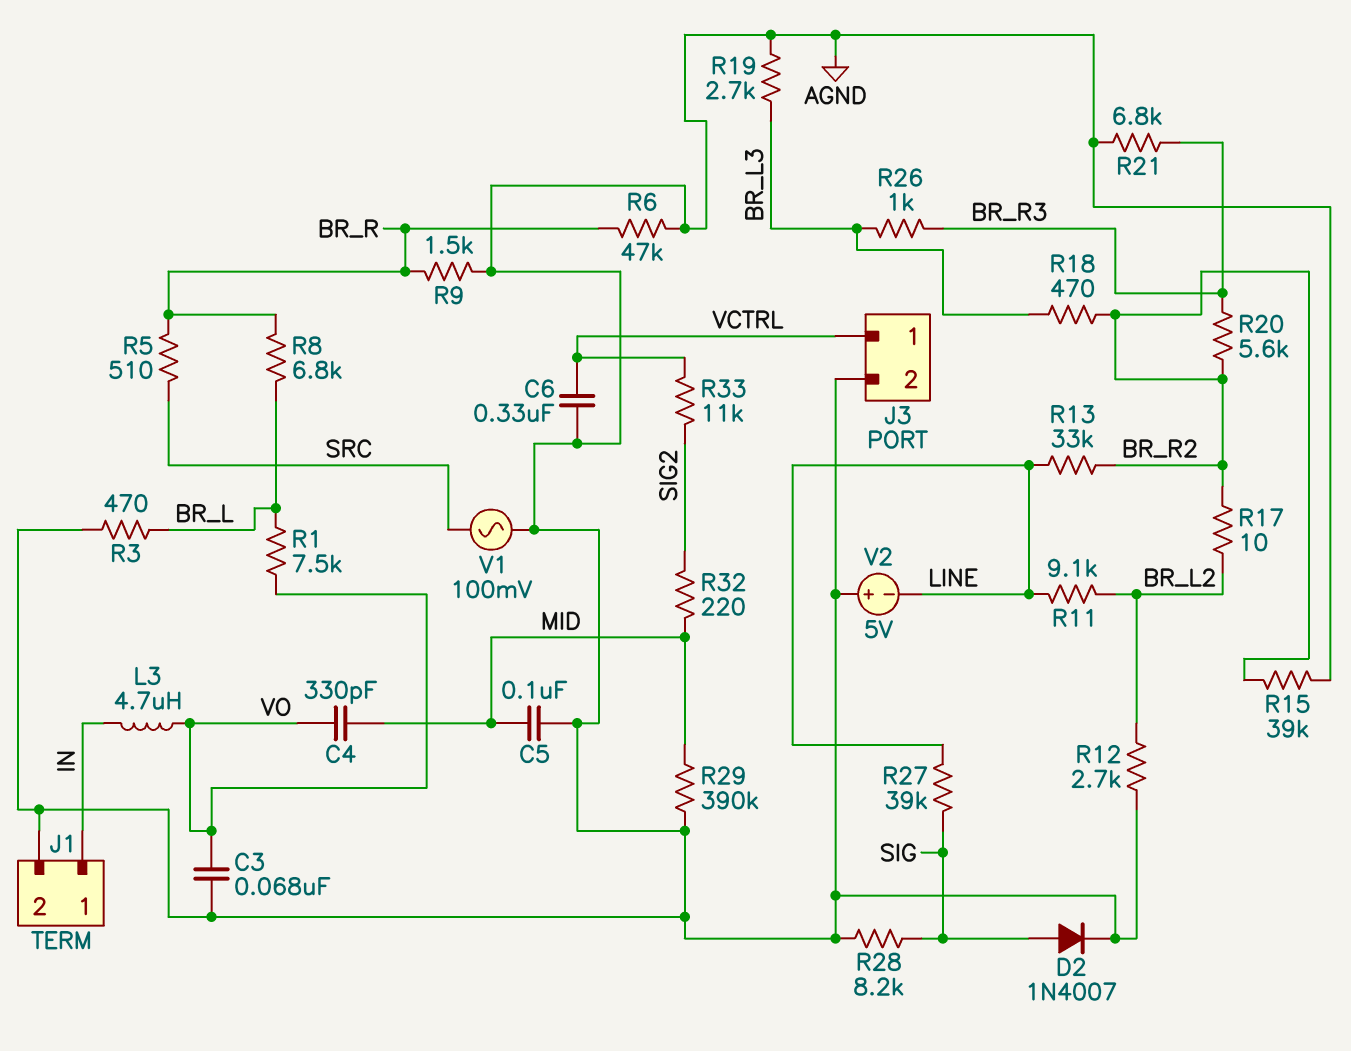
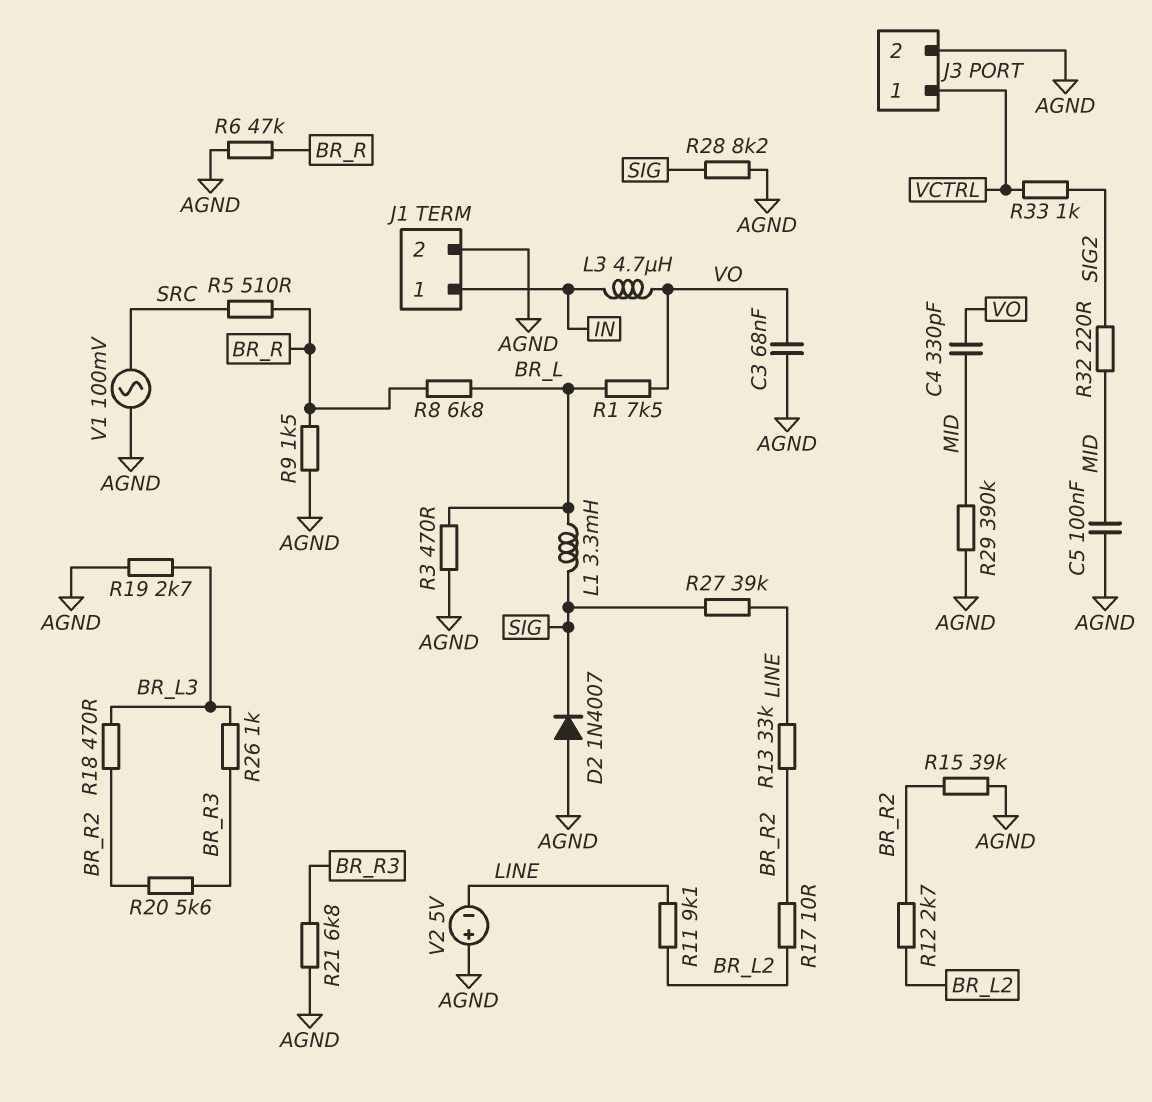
C6: 330nF (AGND, VCTRL) -> none
D2: diode 1N4007 (A SIG, K AGND) -> diode 1N4007 (A AGND, K SIG)
L1: none -> 3.3mH (BR_L, SIG)
R12: 2.7k (AGND, BR_L2) -> 2.7k (BR_L2, BR_R2)
R33: 11k (SIG2, VCTRL) -> 1k (SIG2, VCTRL)

